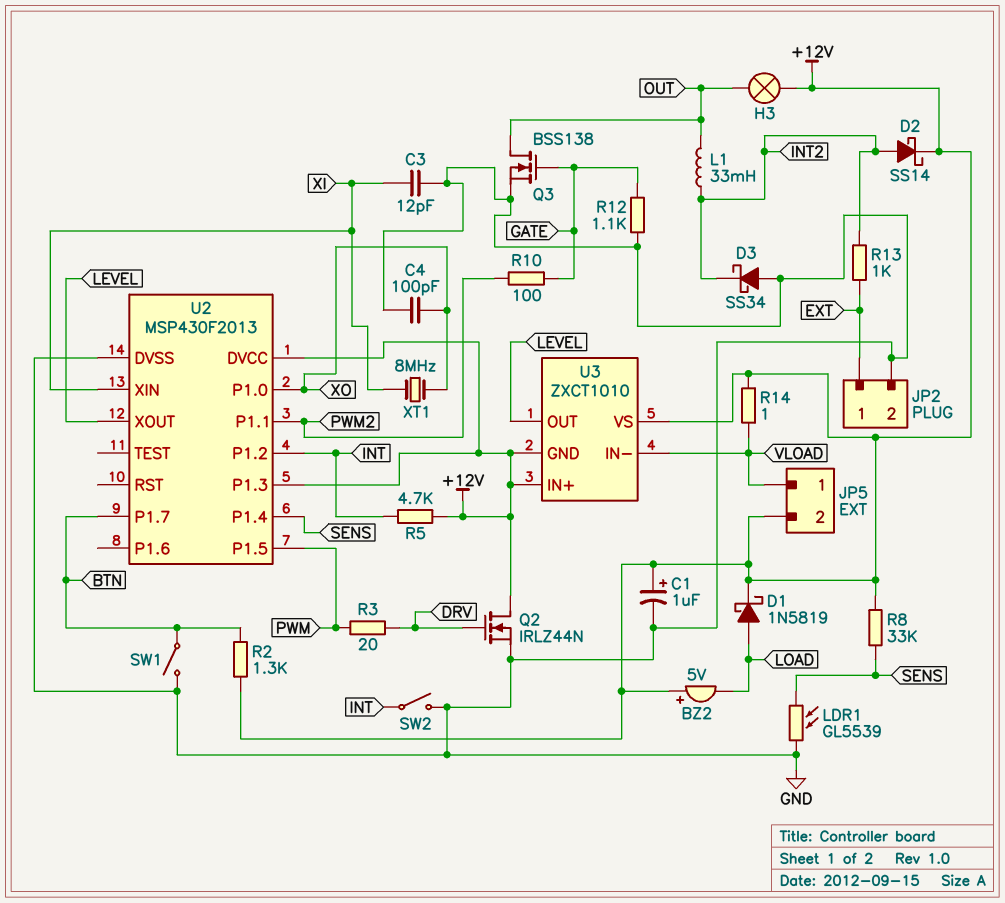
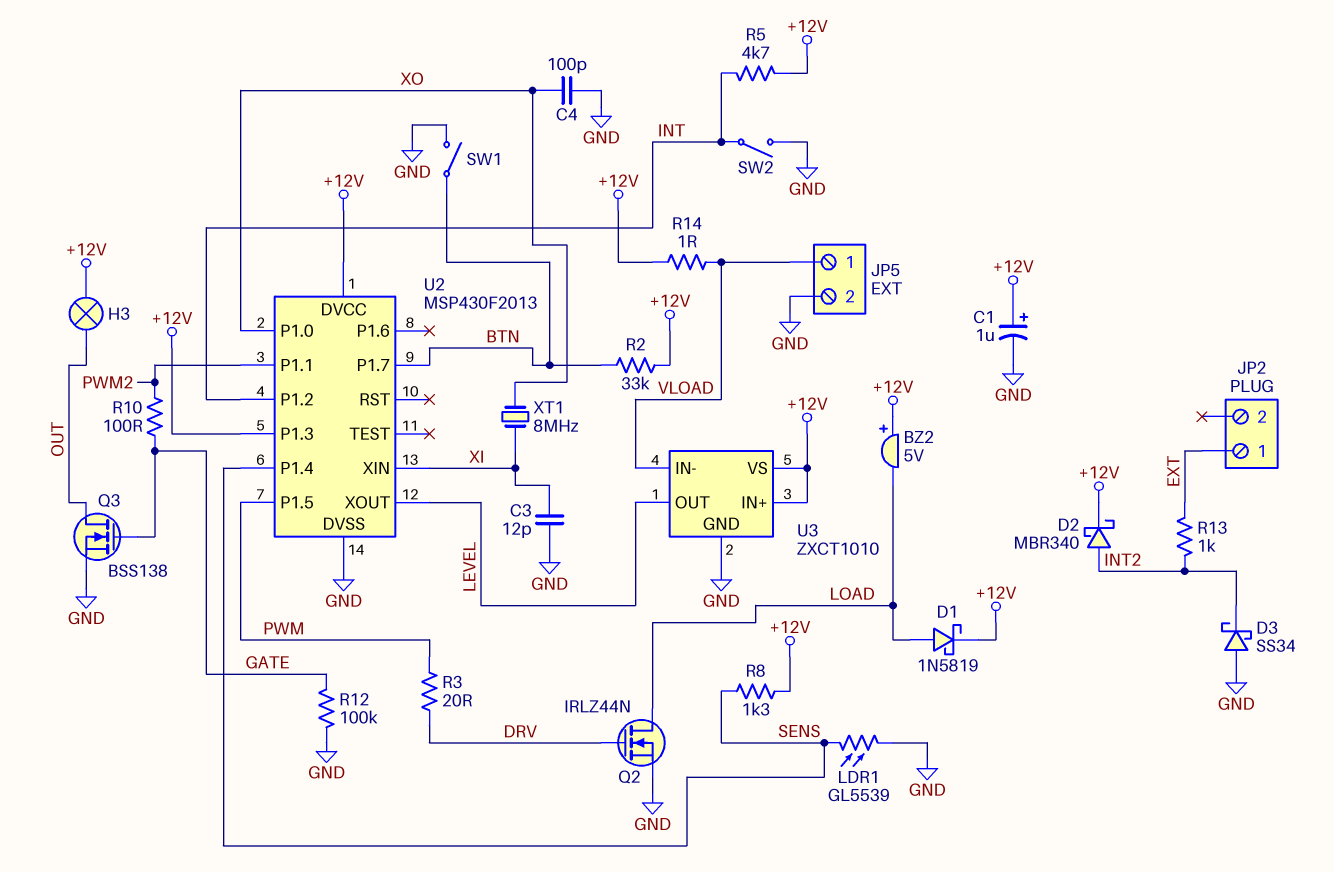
D2: schottky SS14 (A INT2, K +12V) -> schottky MBR340 (A INT2, K +12V)
JP2 pin 2: GND -> none
JP5 pin 2: +12V -> GND
L1: 33mH (INT2, OUT) -> none
Q2: NMOS IRLZ44N (G DRV, D +12V, S GND) -> NMOS IRLZ44N (G DRV, D LOAD, S GND)
R2: 1.3k (+12V, BTN) -> 33k (+12V, BTN)
R8: 33k (+12V, SENS) -> 1.3k (+12V, SENS)
R12: 1.1k (GATE, GND) -> 100k (GATE, GND)
U3 pin GND: +12V -> GND

